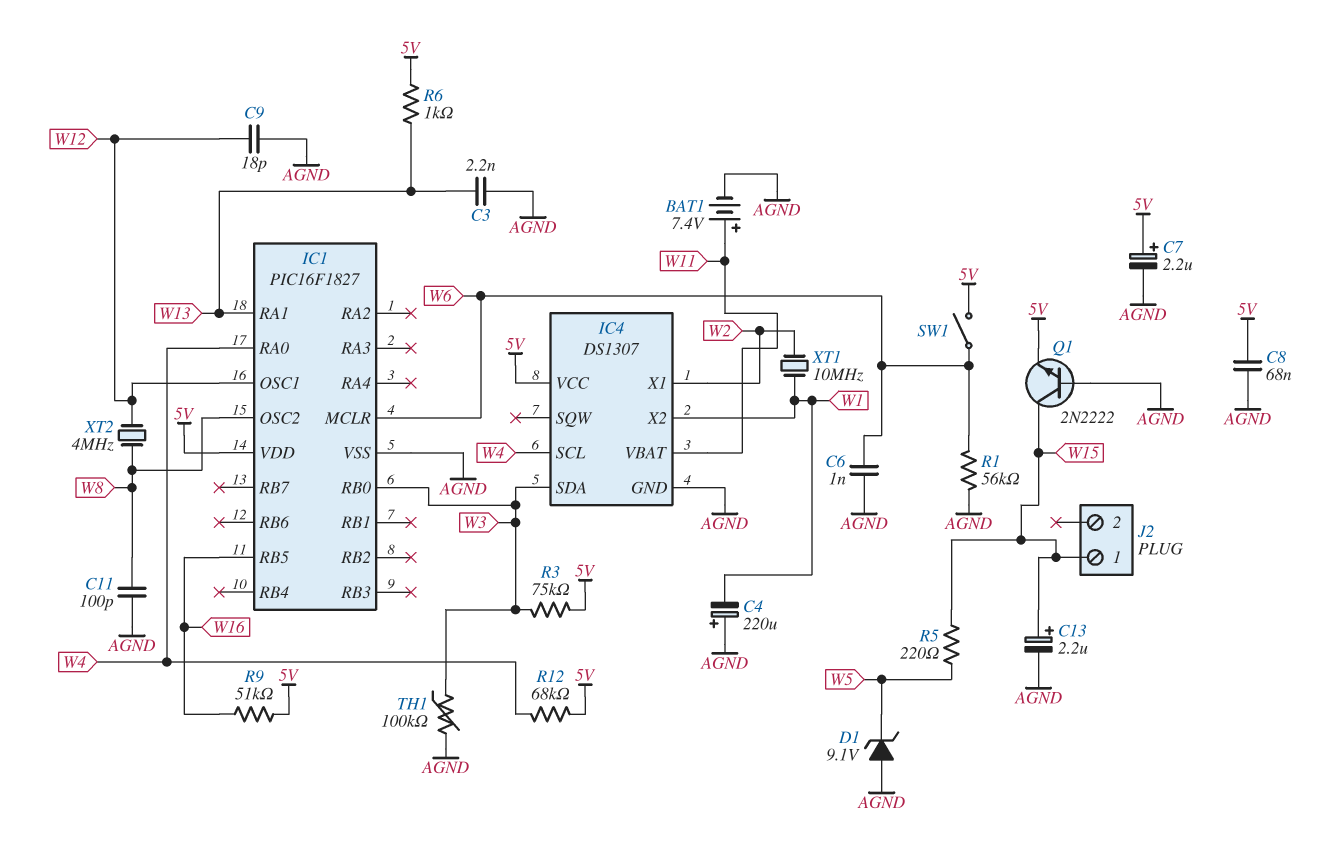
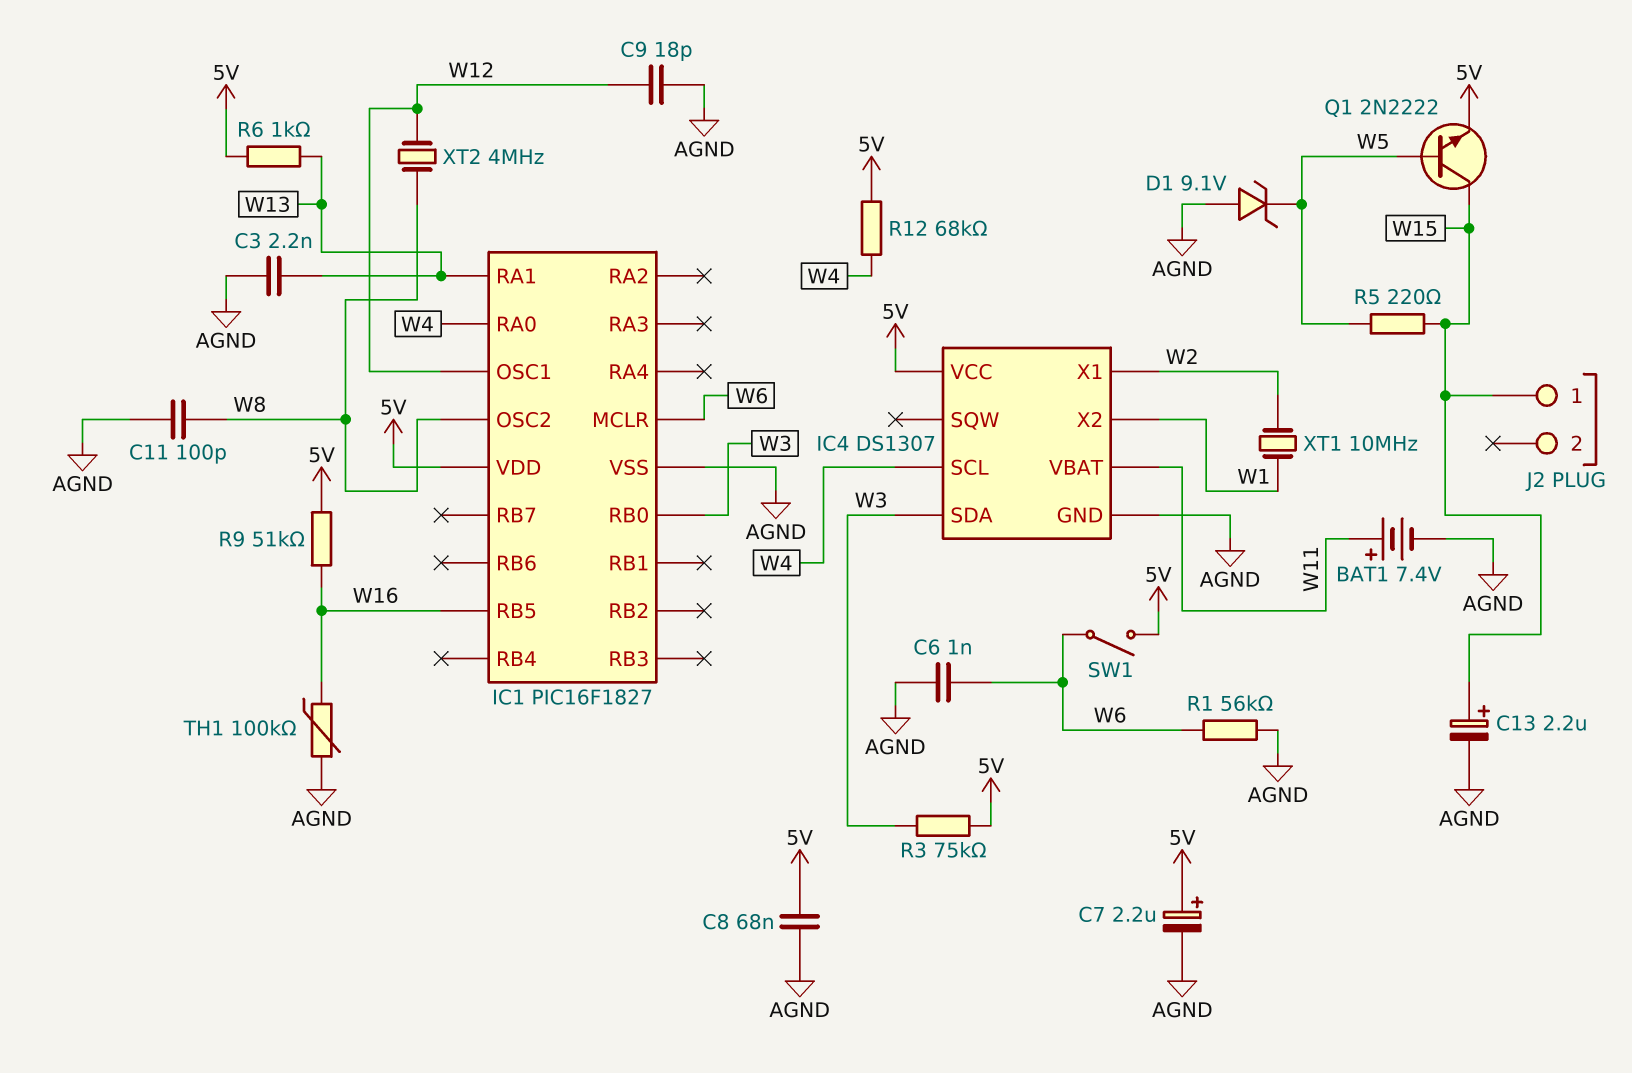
C4: 220uF (plus AGND, minus W1) -> none
Q1: NPN 2N2222 (B AGND, C W15, E 5V) -> NPN 2N2222 (B W5, C W15, E 5V)
TH1: 100k (AGND, W3) -> 100k (AGND, W16)

